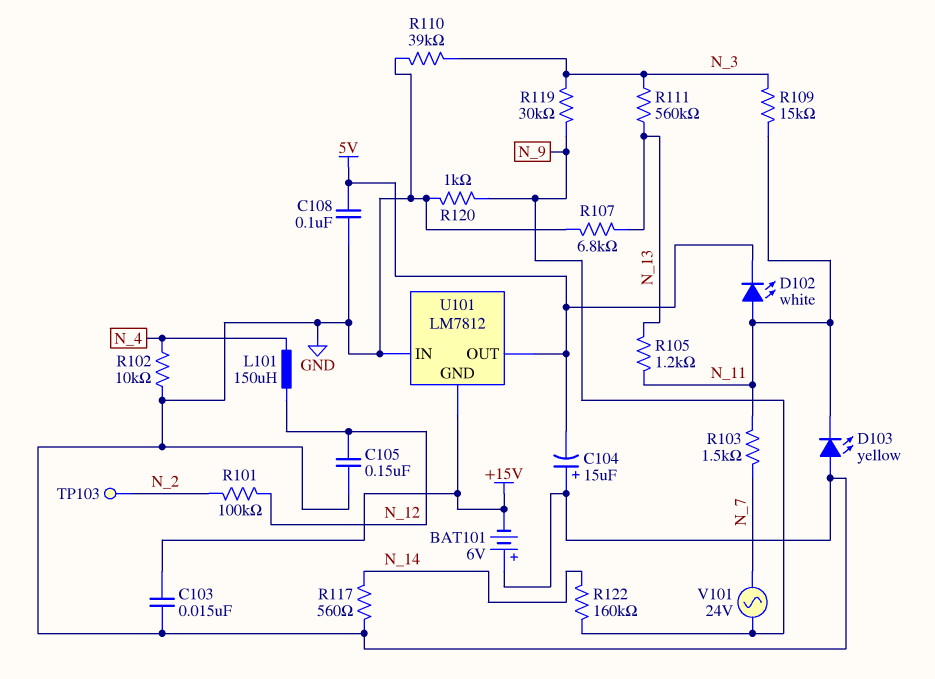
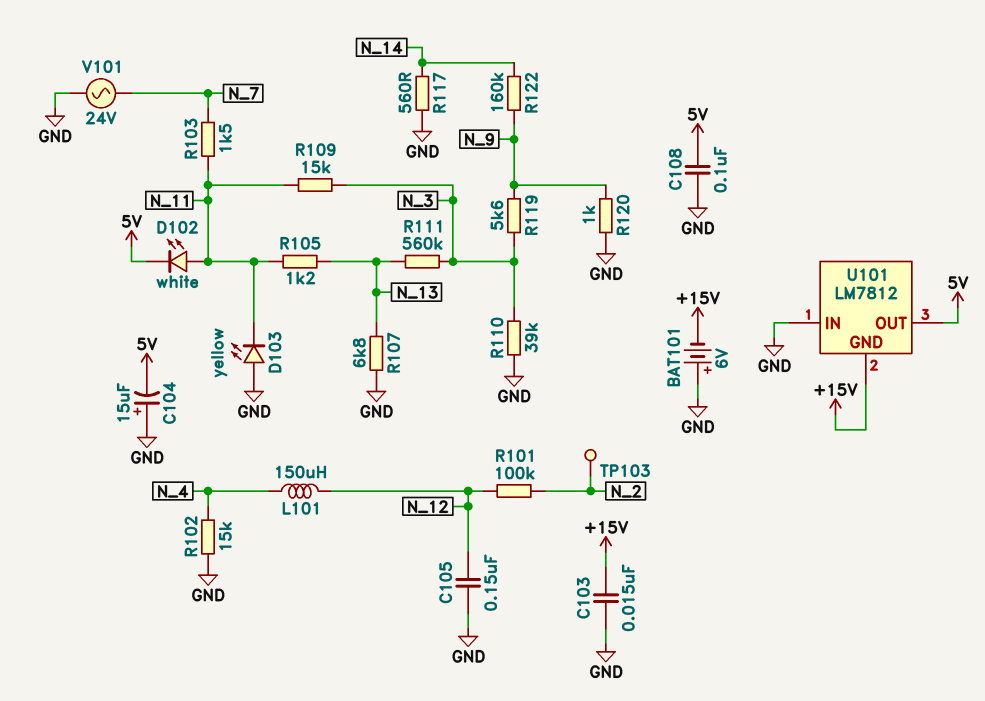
R102: 10k (GND, N_4) -> 15k (GND, N_4)
R119: 30k (N_3, N_9) -> 5.6k (N_3, N_9)
V101: AC 24V (N_7, N_9) -> AC 24V (GND, N_7)

